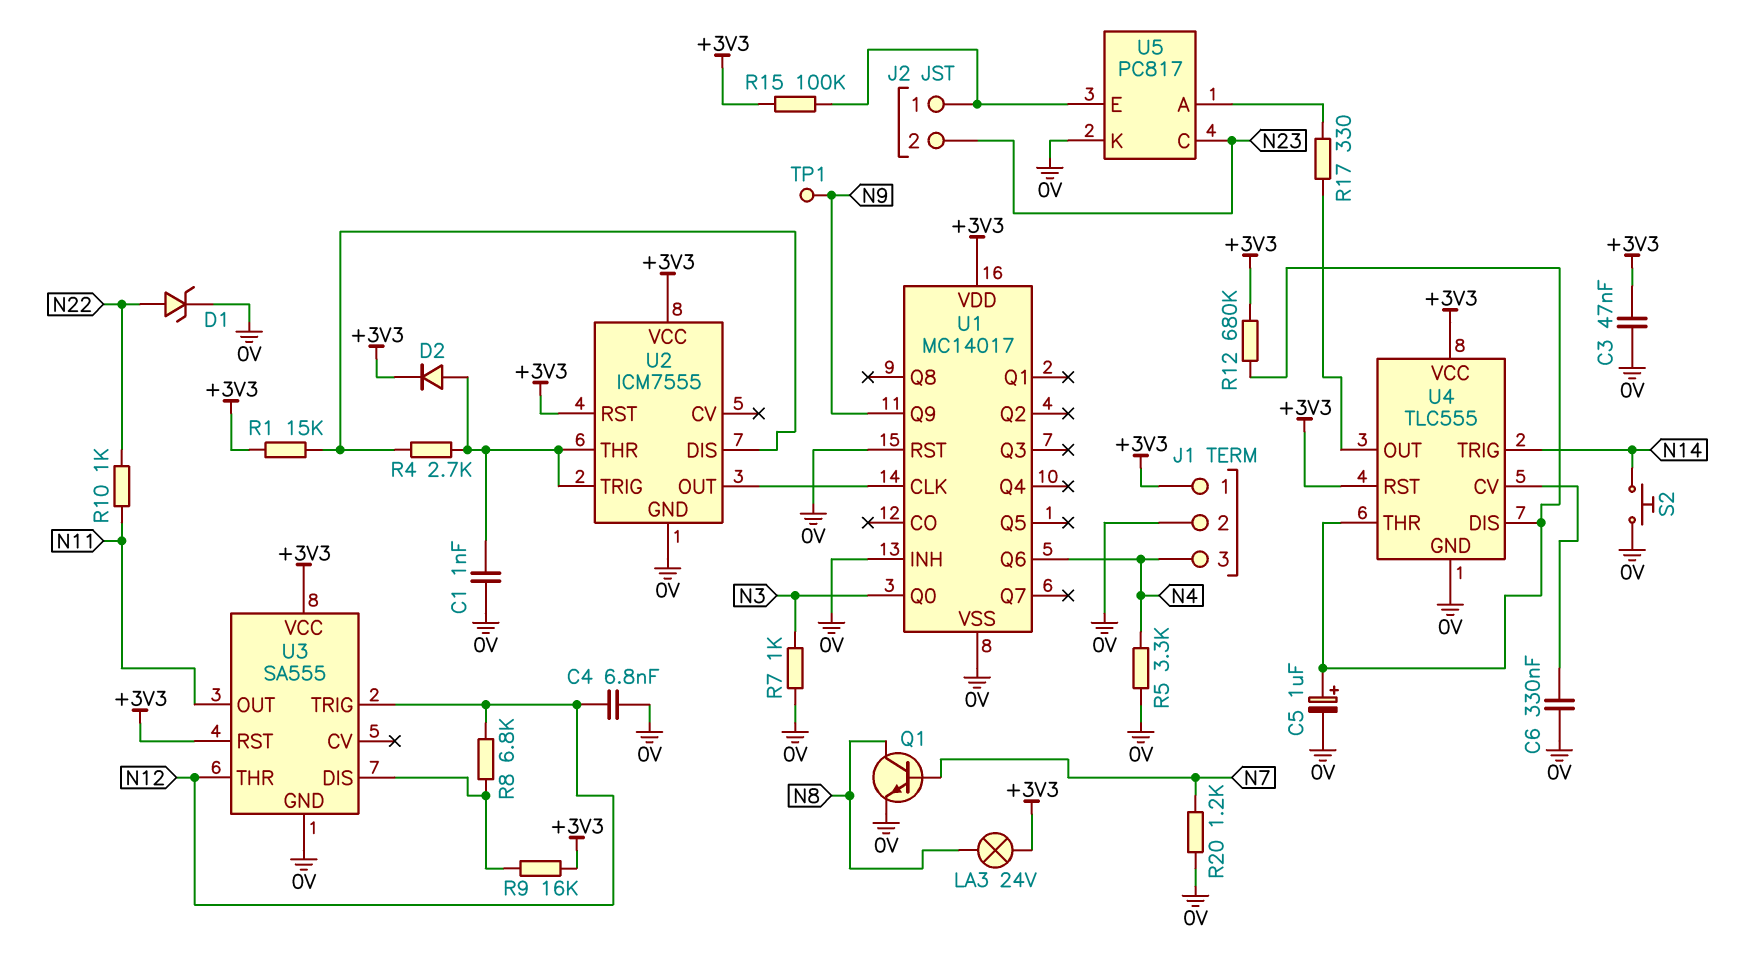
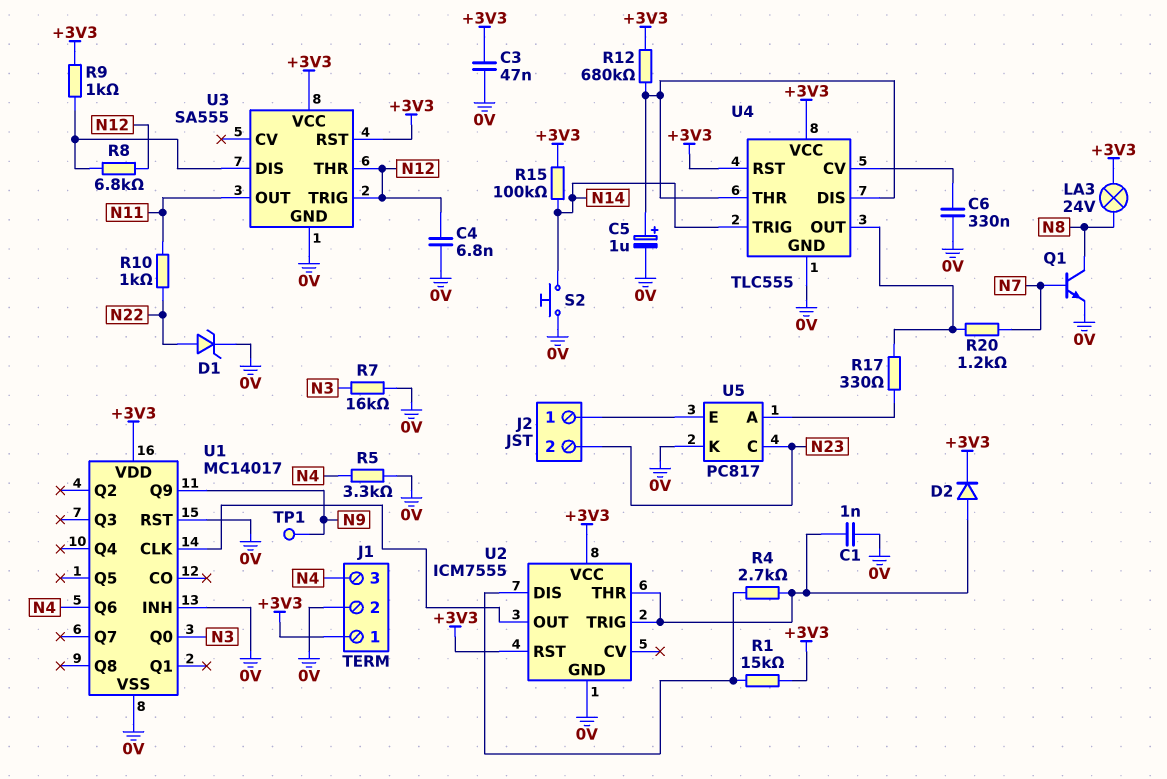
R7: 1k (0V, N3) -> 16k (0V, N3)
R9: 16k (+3V3, U3/DIS) -> 1k (+3V3, U3/DIS)
R15: 100k (+3V3, J2/1) -> 100k (+3V3, N14)
R20: 1.2k (0V, N7) -> 1.2k (N7, U4/OUT)

